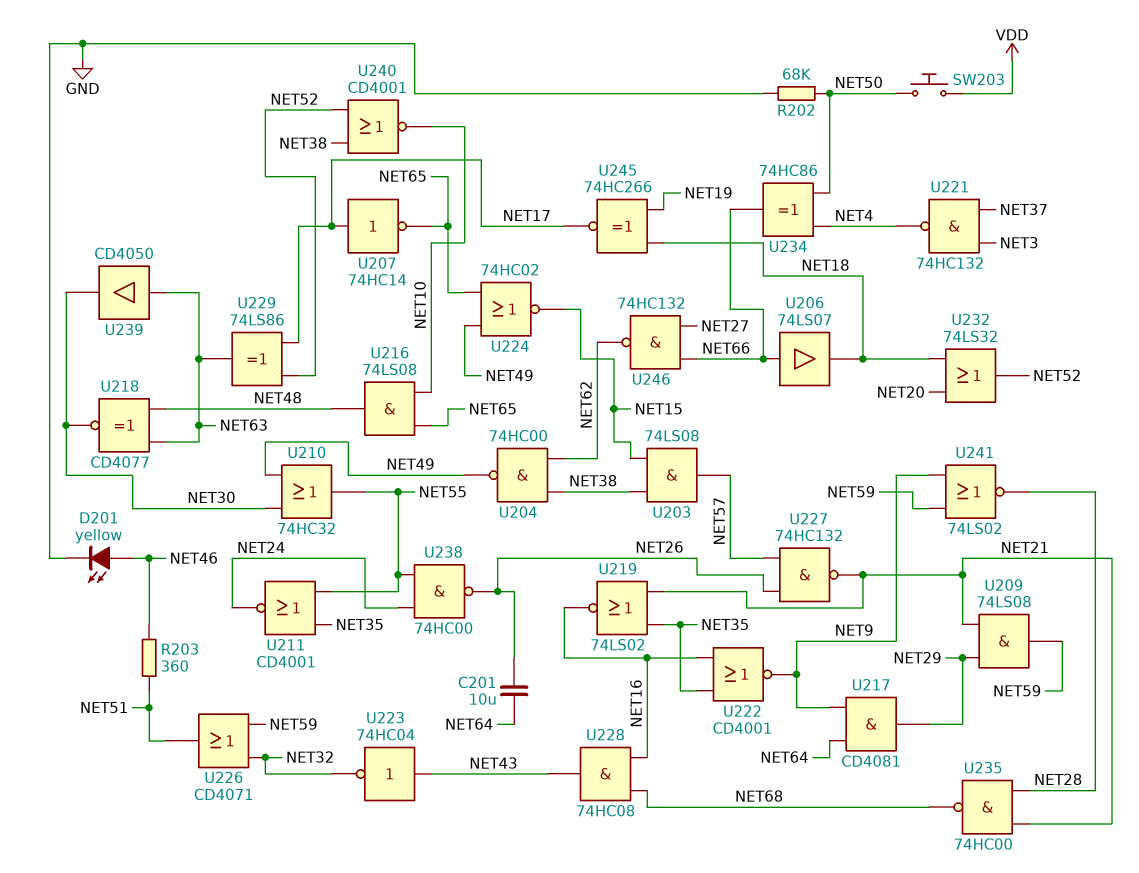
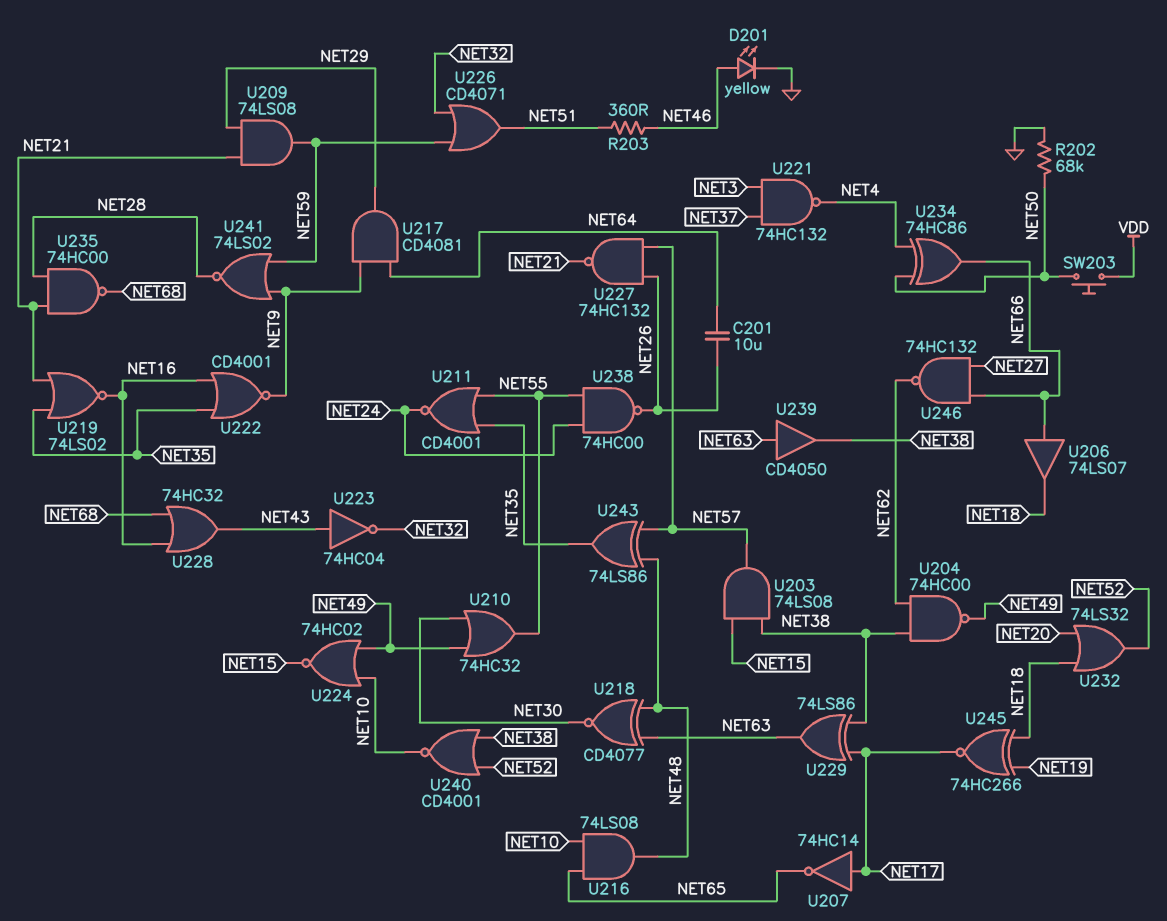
U224: NOR 74HC02 (in NET49, in NET65, out NET15) -> NOR 74HC02 (in NET10, in NET49, out NET15)
U228: AND 74HC08 (in NET16, in NET68, out NET43) -> OR 74HC32 (in NET16, in NET68, out NET43)
U229: XOR 74LS86 (in NET17, in NET52, out NET63) -> XOR 74LS86 (in NET17, in NET38, out NET63)
U239: buffer CD4050 (in NET63, out NET30) -> buffer CD4050 (in NET63, out NET38)
U243: none -> XOR 74LS86 (in NET48, in NET57, out NET35)

